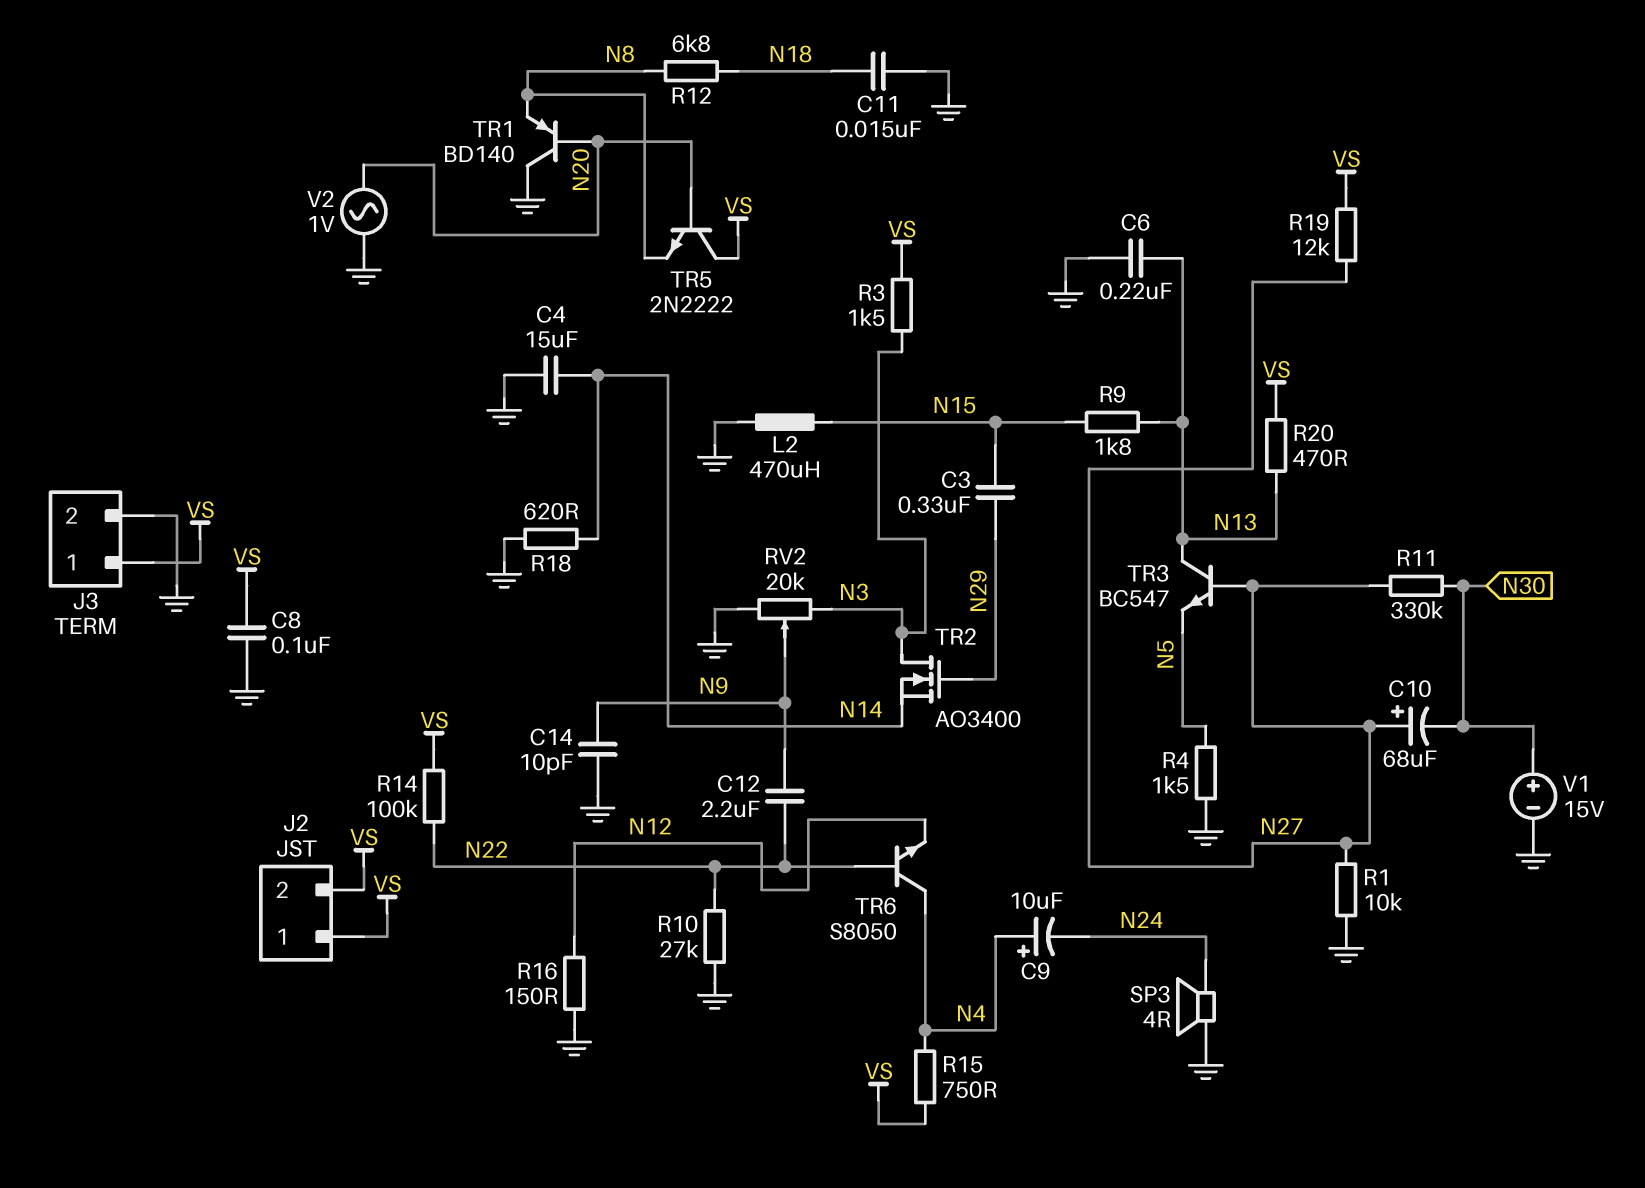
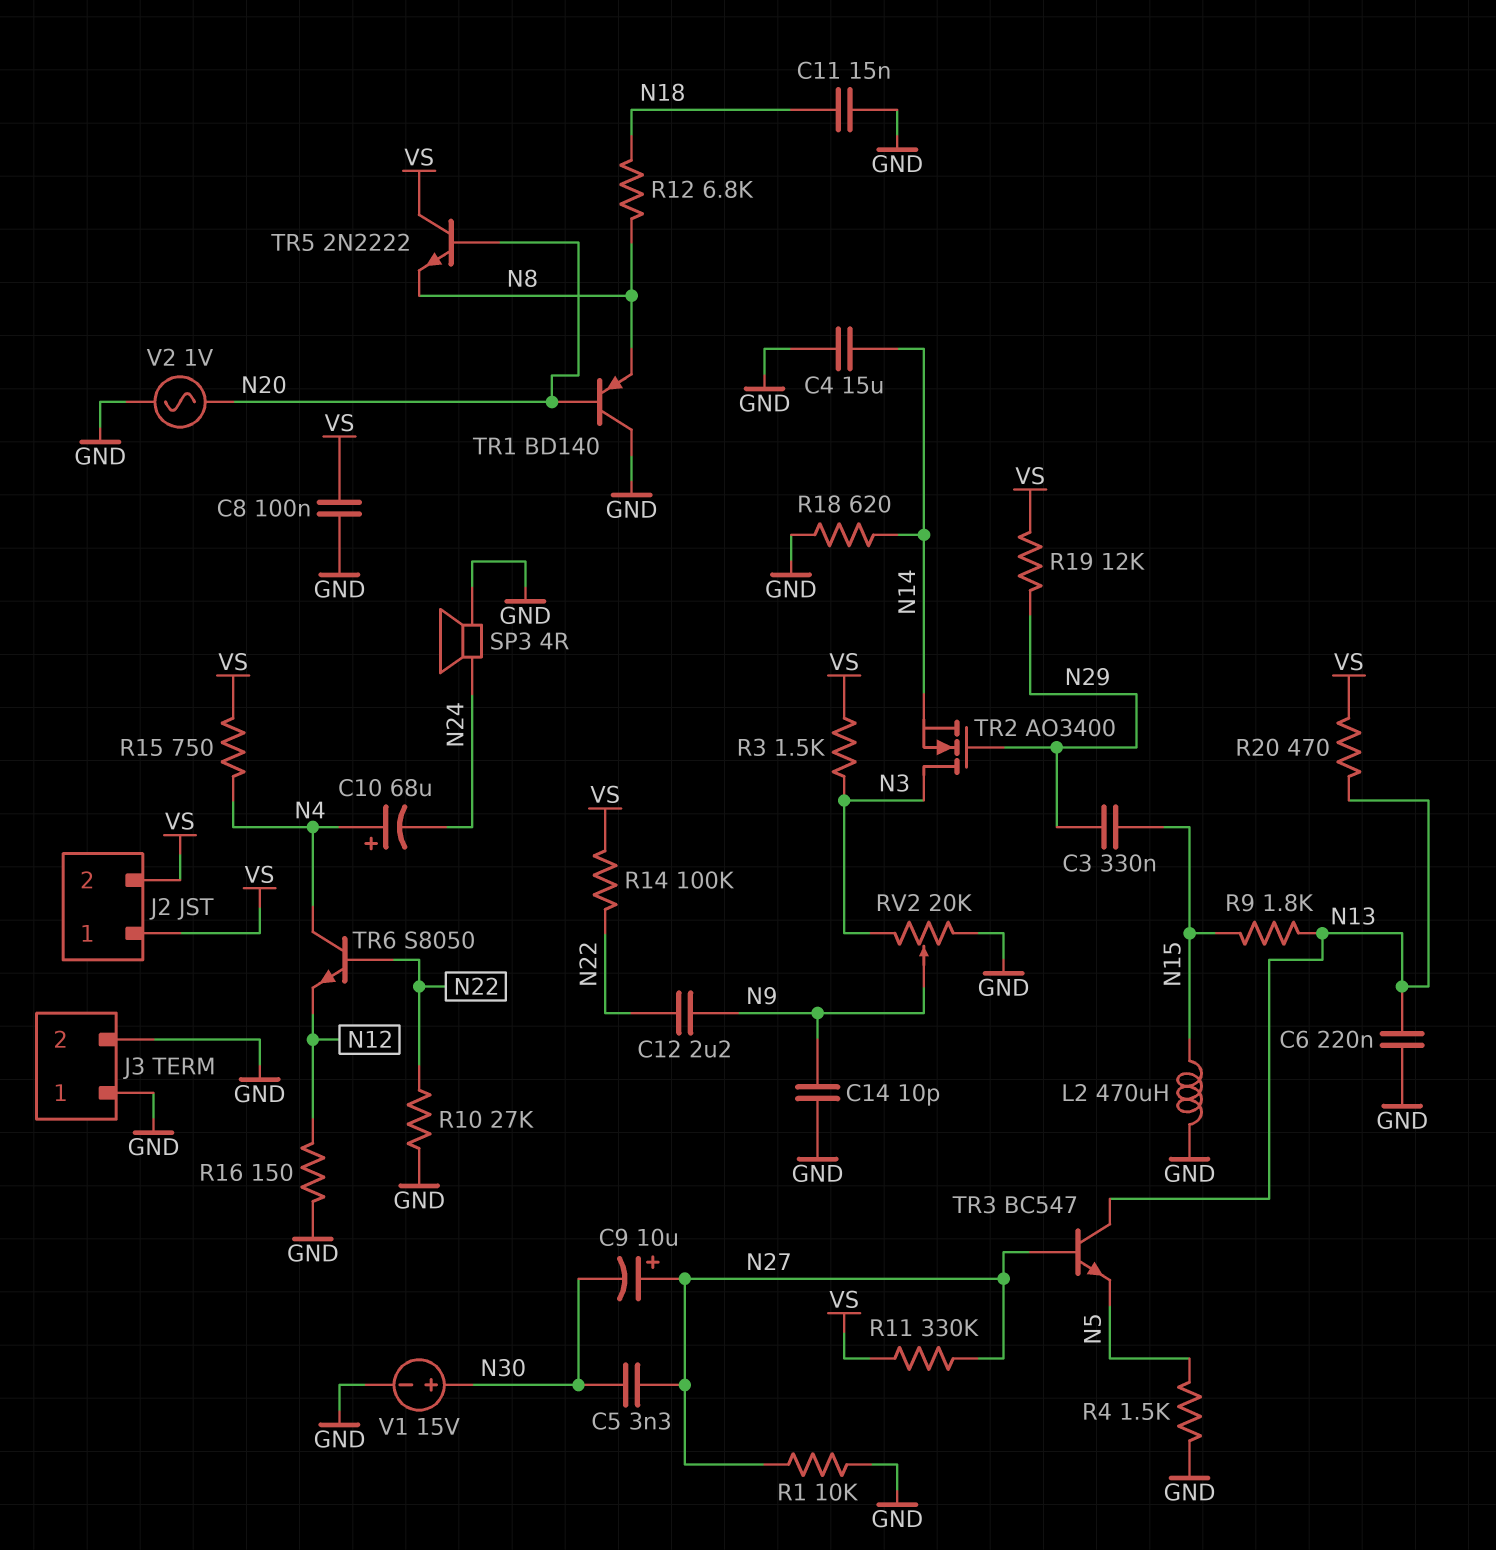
C5: none -> 3.3nF (N27, N30)
C9: 10uF (plus N4, minus N24) -> 10uF (plus N27, minus N30)
C10: 68uF (plus N27, minus N30) -> 68uF (plus N4, minus N24)
J3 pin 1: VS -> GND
R11: 330k (N27, N30) -> 330k (N27, VS)
R19: 12k (N27, VS) -> 12k (N29, VS)

